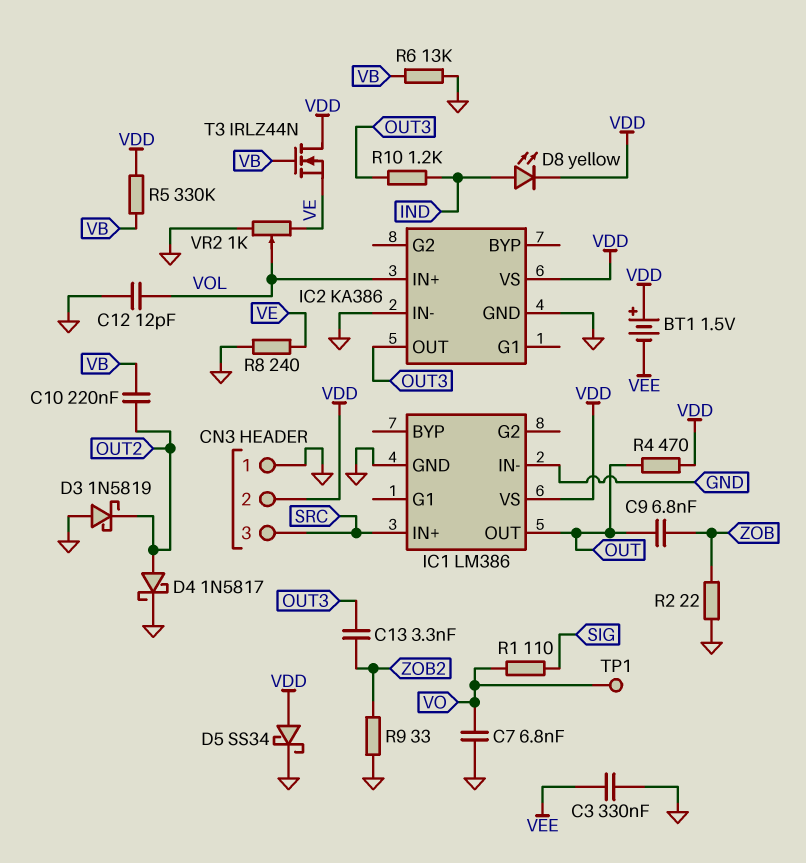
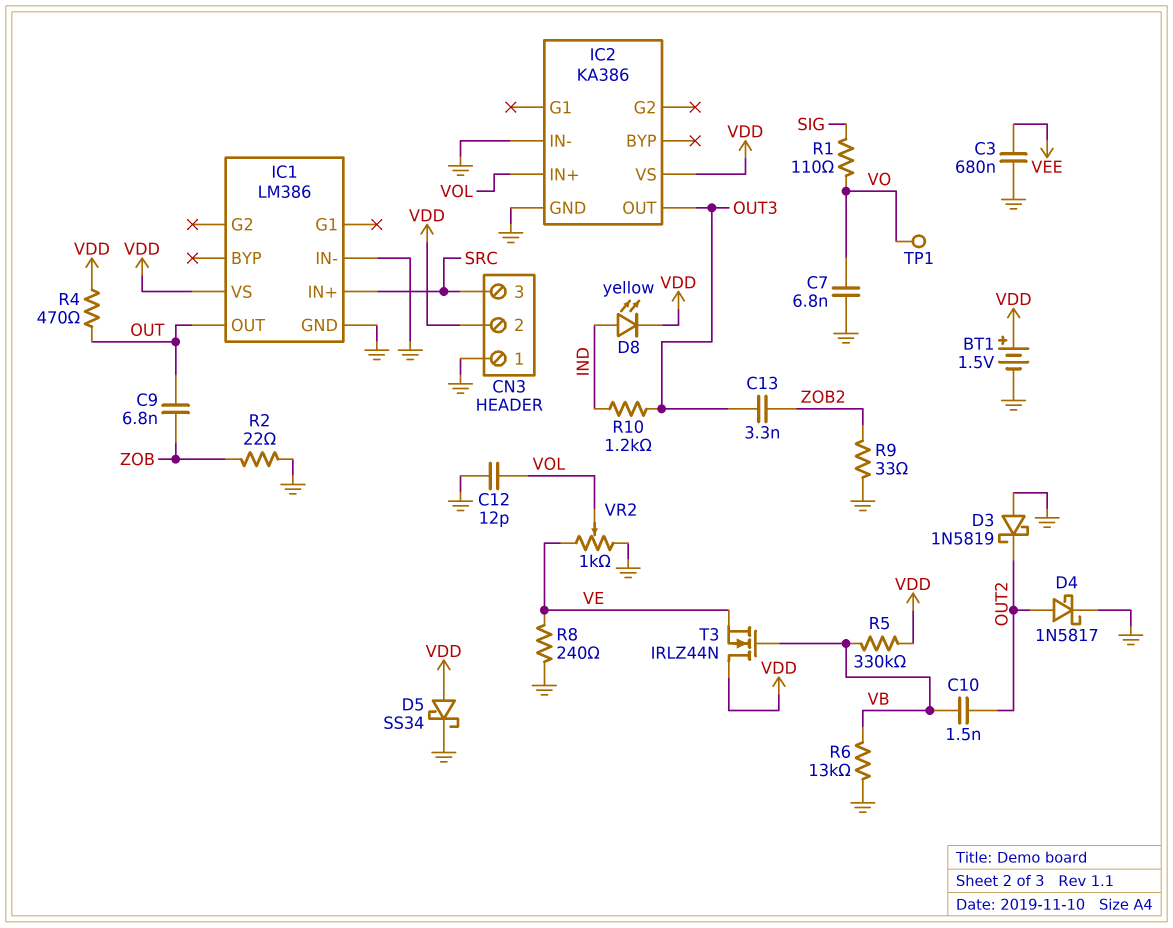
BT1: 1.5V (plus VDD, minus VEE) -> 1.5V (plus VDD, minus GND)
C3: 330nF (GND, VEE) -> 680nF (GND, VEE)
C10: 220nF (OUT2, VB) -> 1.5nF (OUT2, VB)

